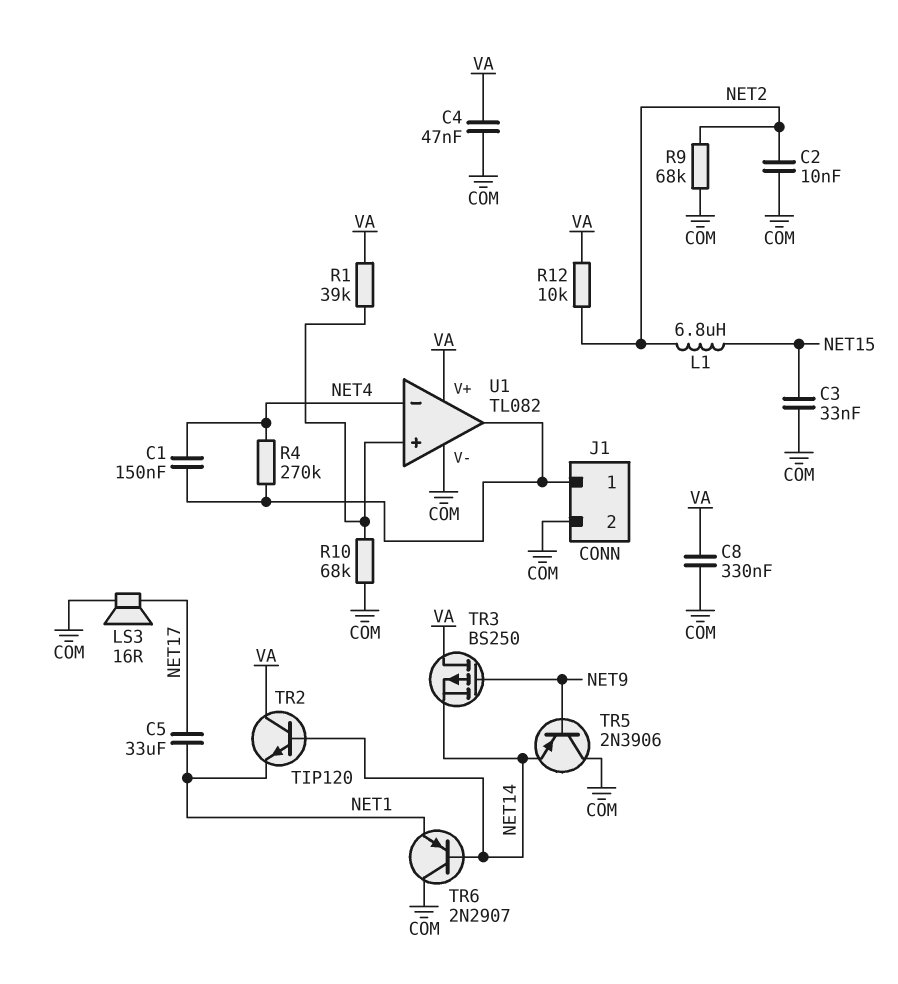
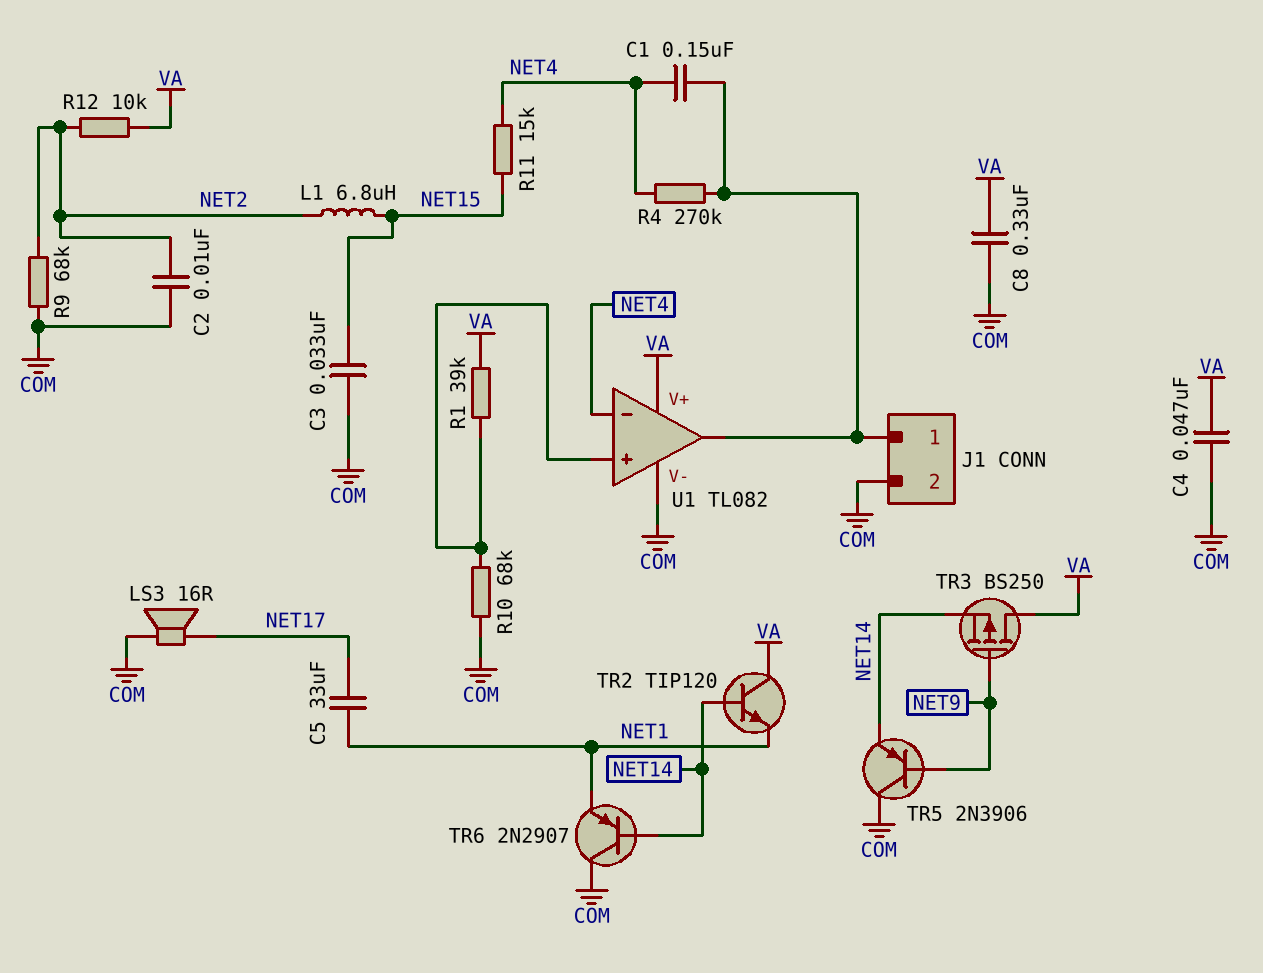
R11: none -> 15k (NET4, NET15)

